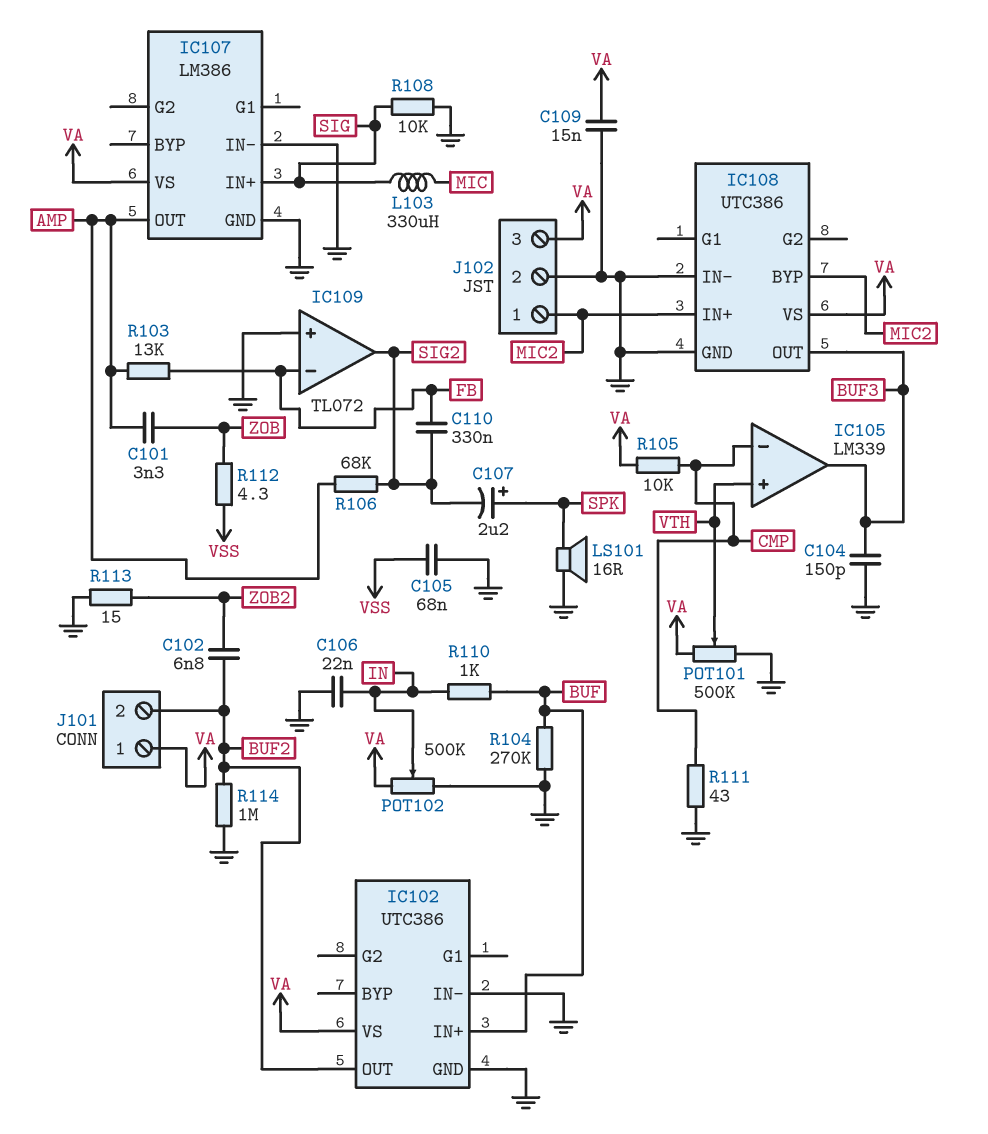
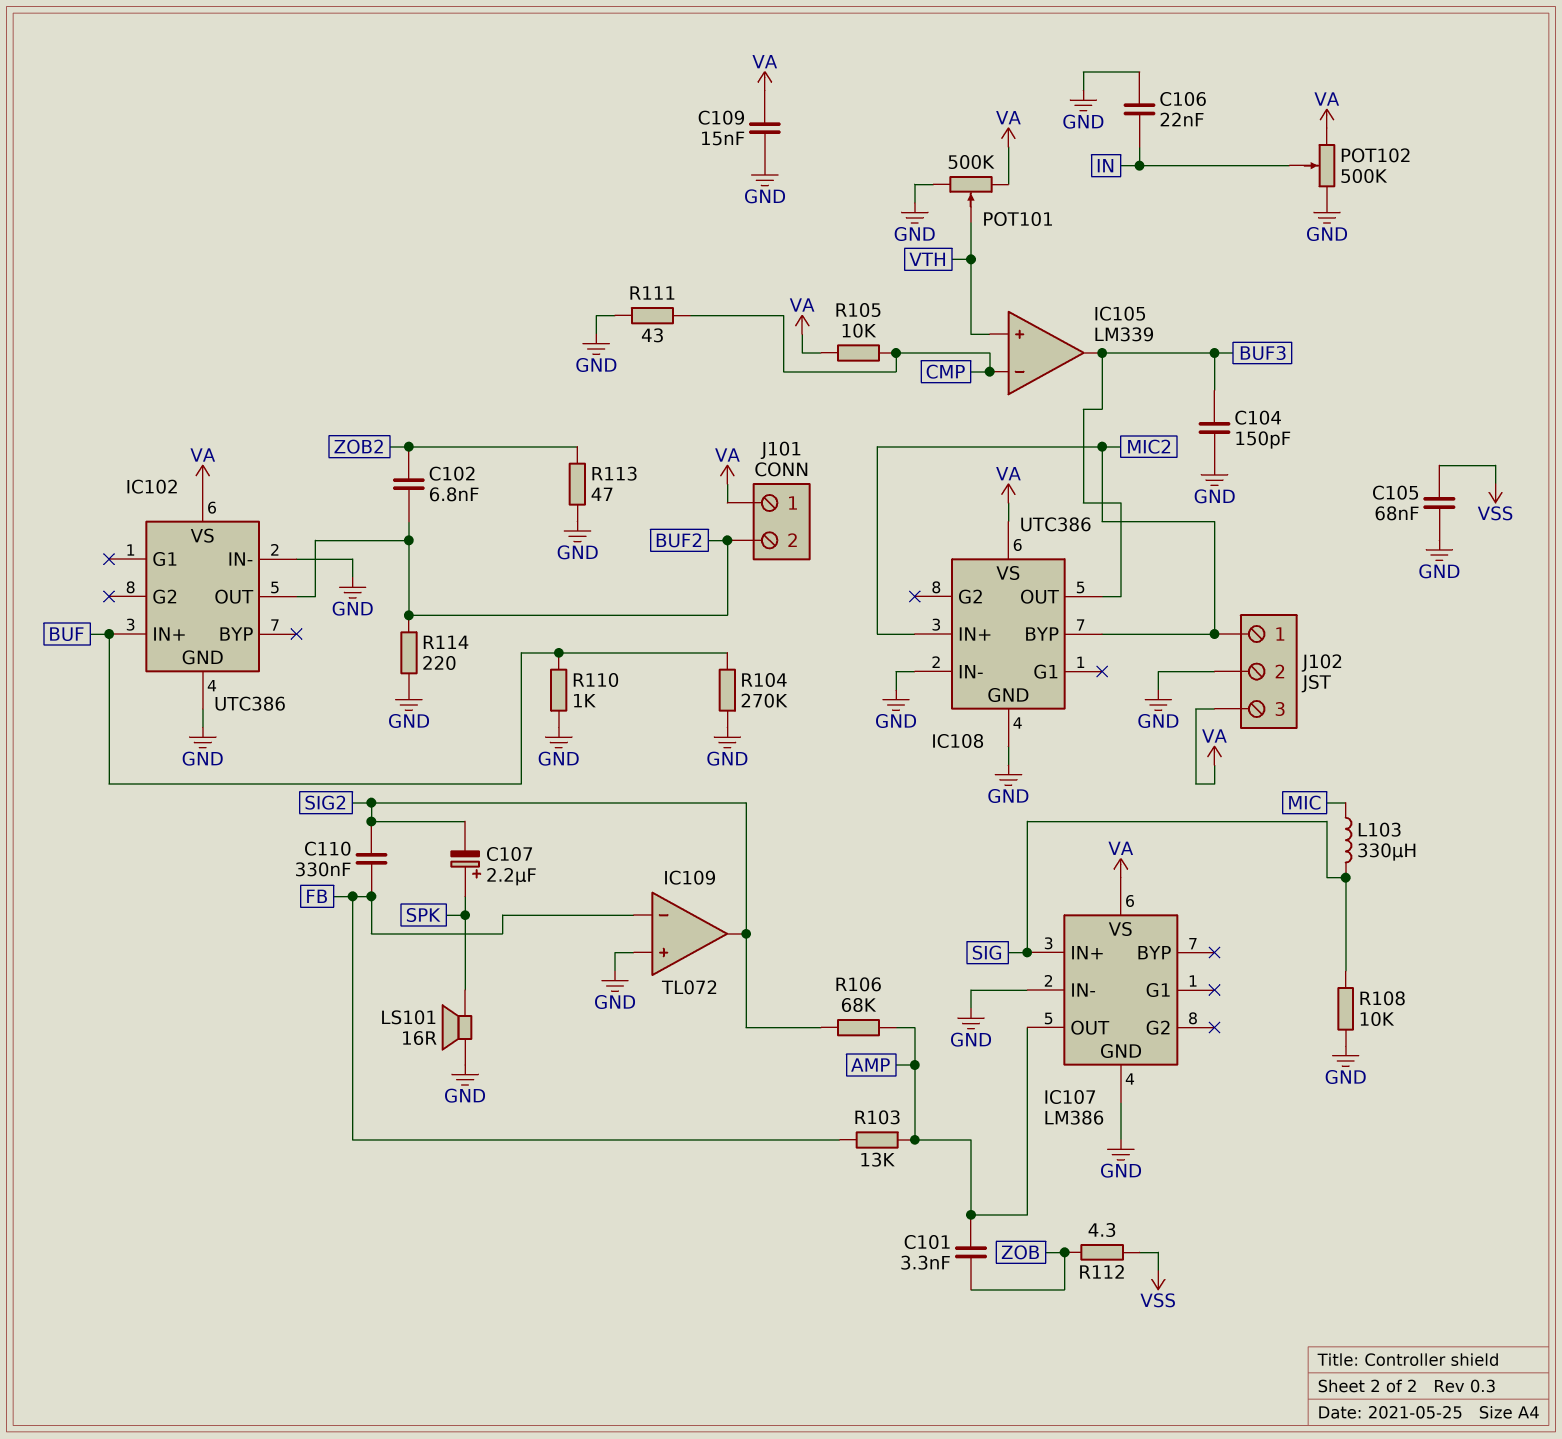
R110: 1k (BUF, IN) -> 1k (BUF, GND)
R113: 15 (GND, ZOB2) -> 47 (GND, ZOB2)
R114: 1M (BUF2, GND) -> 220 (BUF2, GND)

